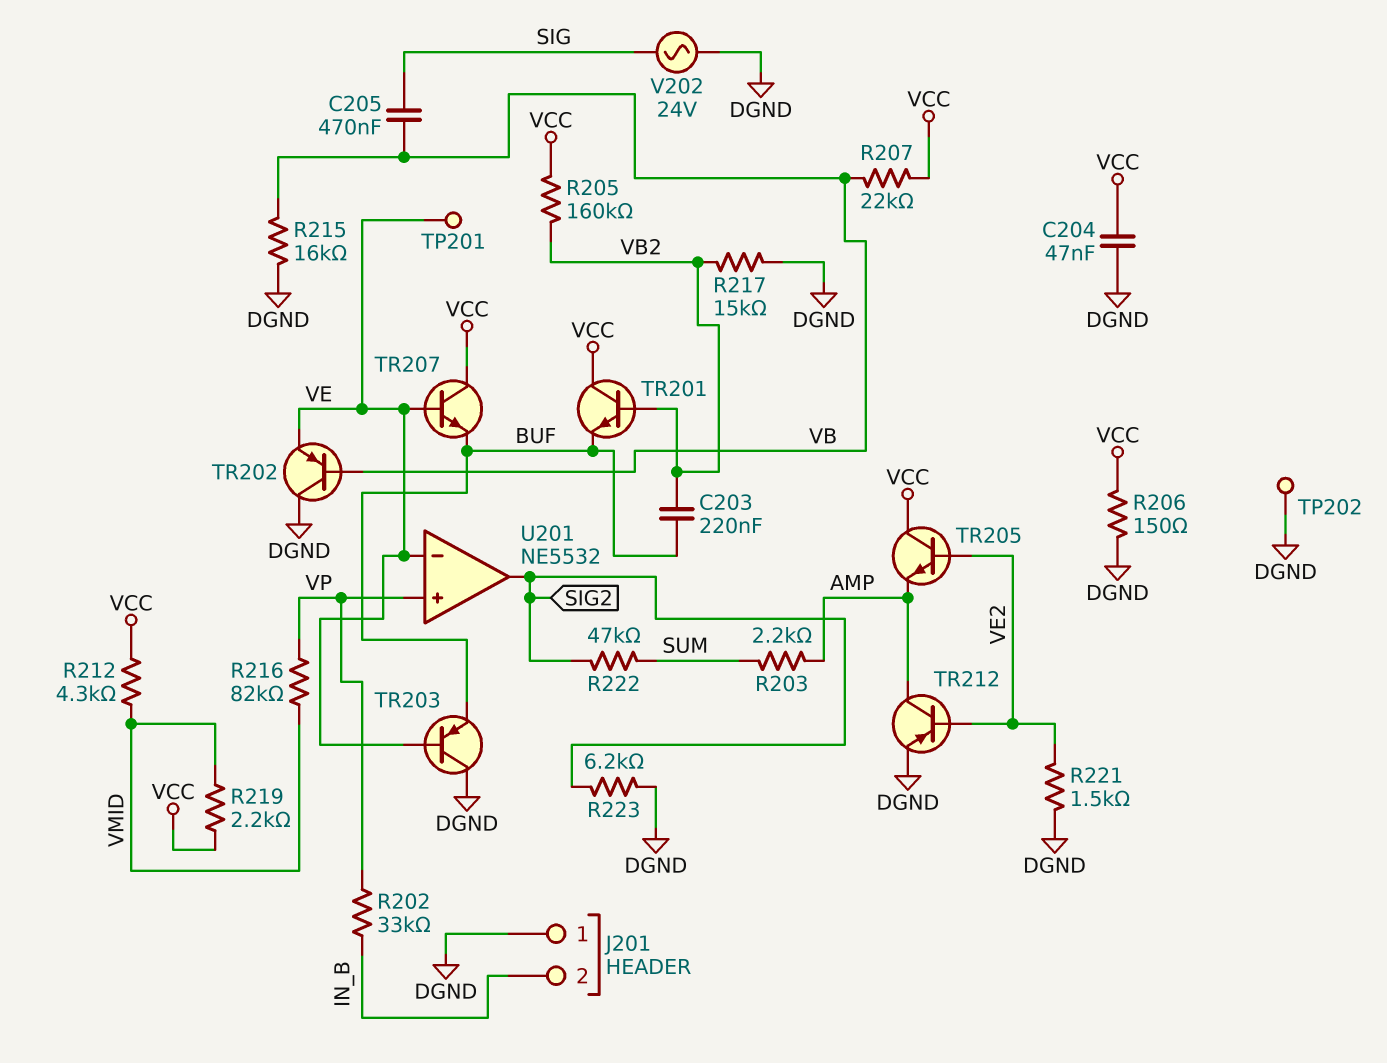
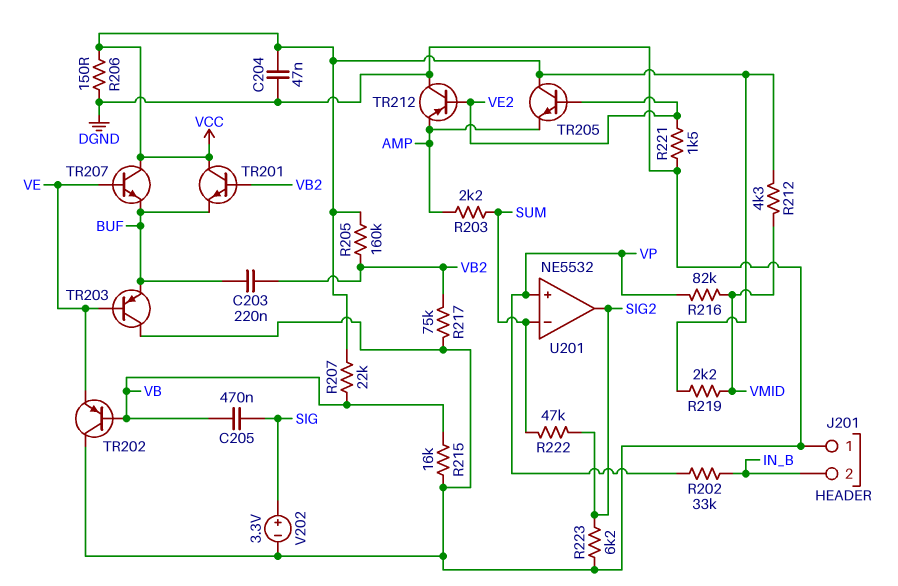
R217: 15k (DGND, VB2) -> 75k (DGND, VB2)
TP201: test point (VE) -> none
TP202: test point (DGND) -> none
TR212: PNP (B VE2, C AMP, E DGND) -> PNP (B VE2, C DGND, E AMP)
U201 pin in-: VE -> SUM
V202: AC 24V (DGND, SIG) -> 3.3V (plus SIG, minus DGND)

